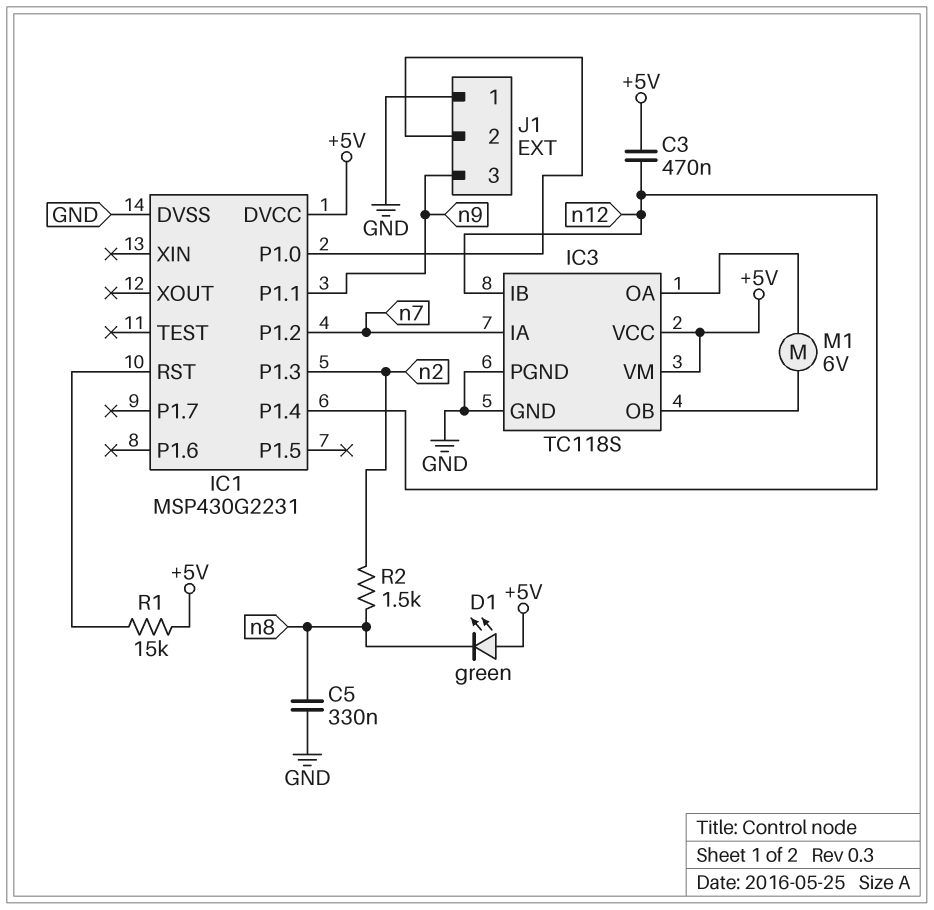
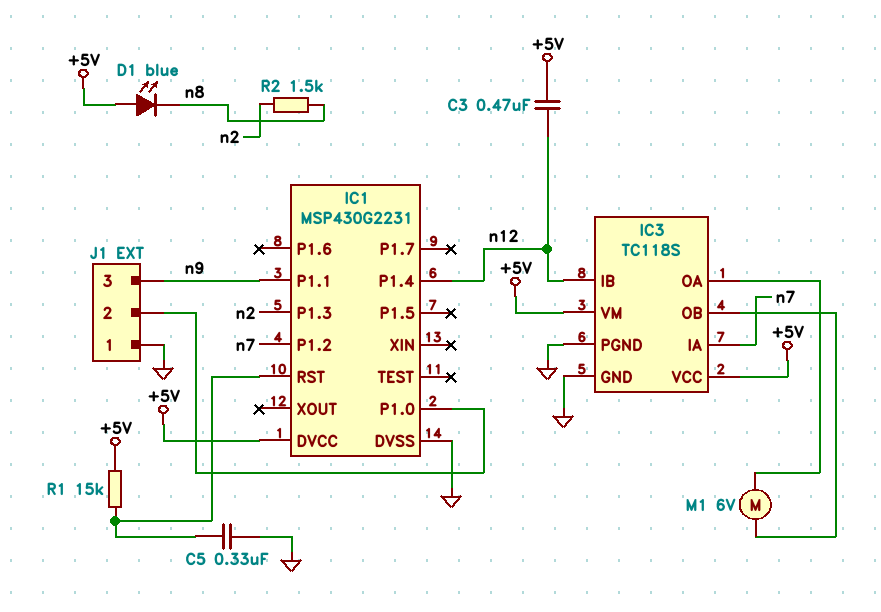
C5: 330nF (GND, n8) -> 330nF (GND, IC1/RST)
D1: LED green (A +5V, K n8) -> LED blue (A +5V, K n8)

